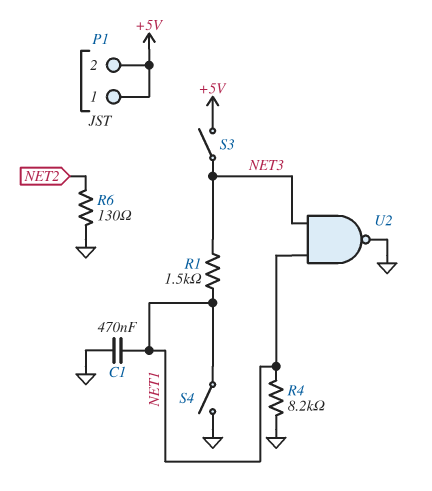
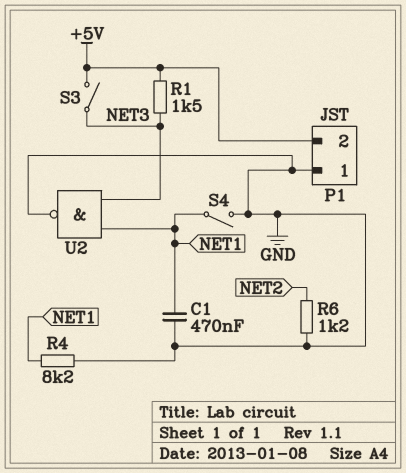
P1 pin 1: +5V -> GND
R1: 1.5k (NET1, NET3) -> 1.5k (+5V, NET3)
R6: 130 (GND, NET2) -> 1.2k (GND, NET2)

